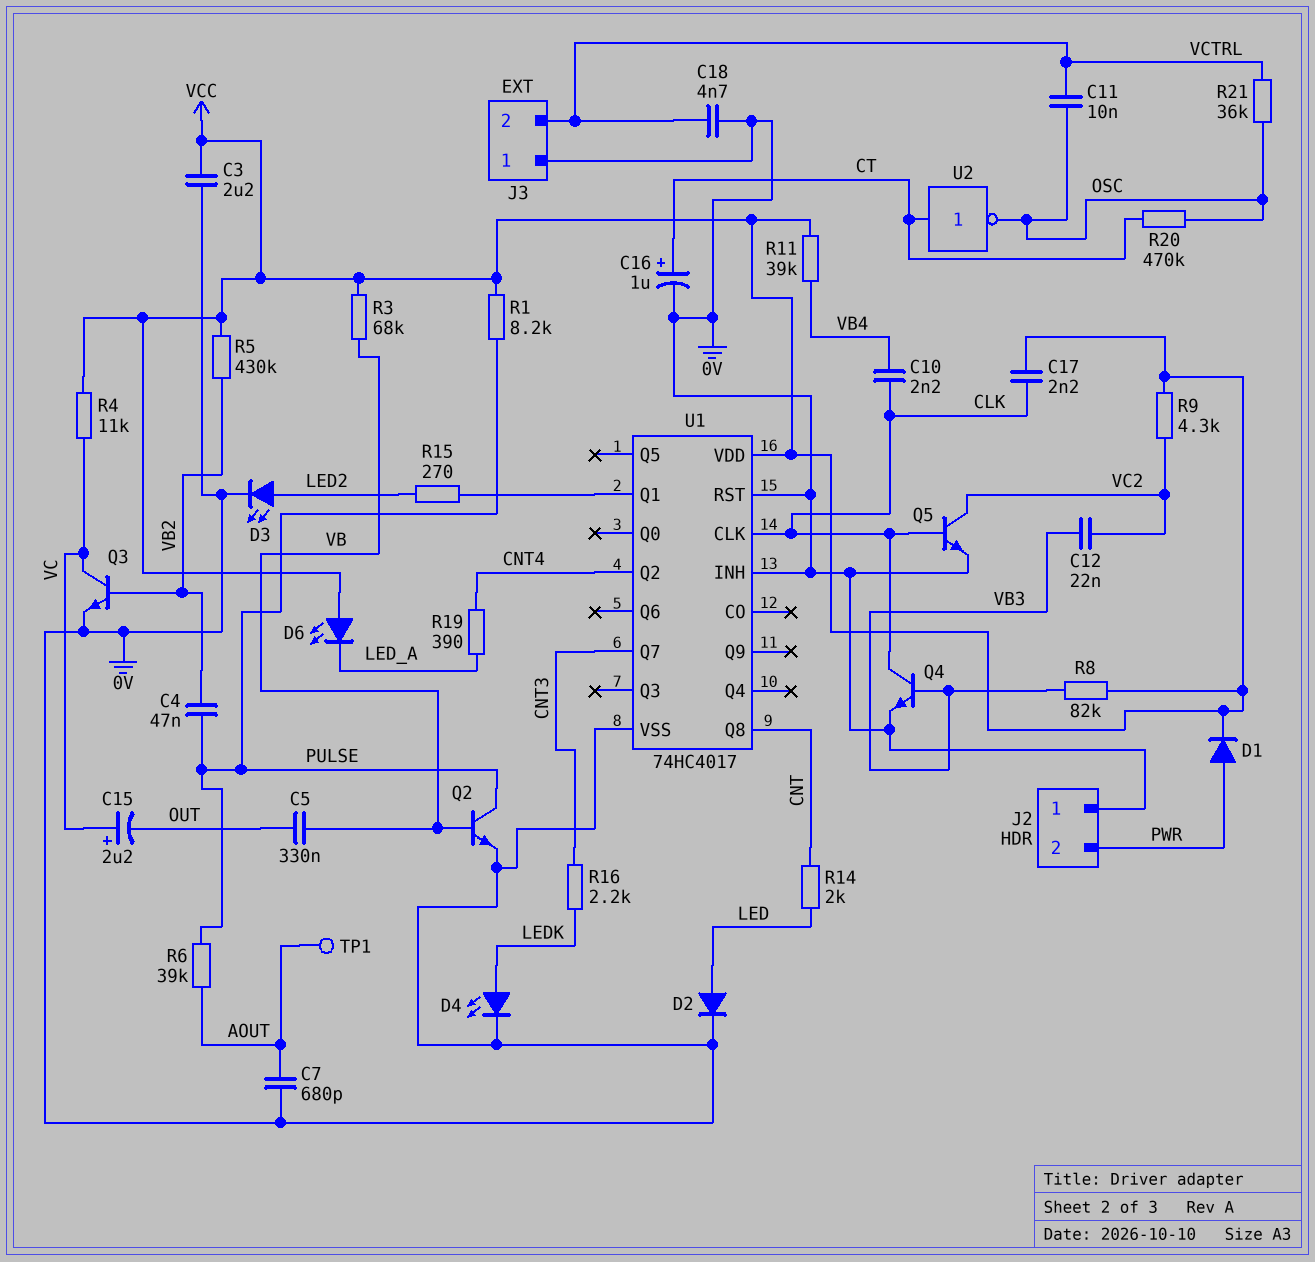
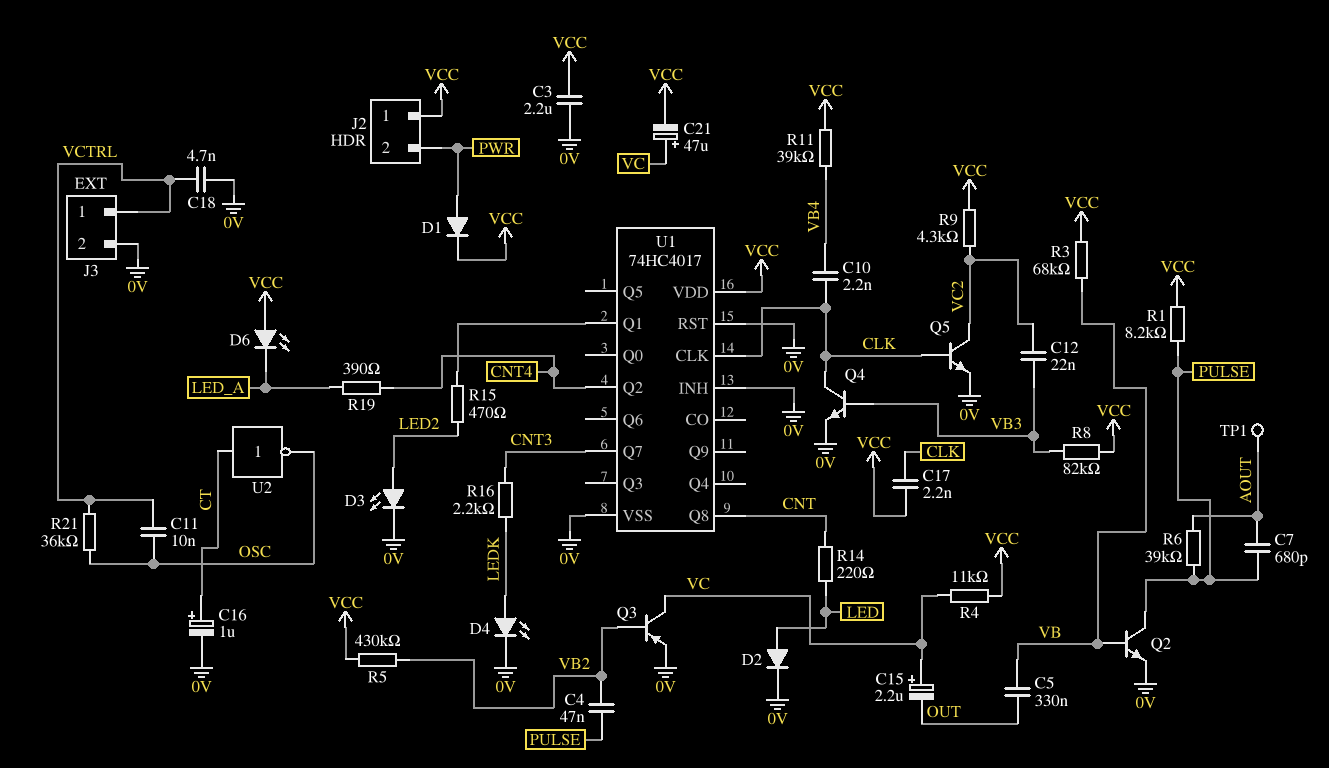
C7: 680pF (0V, AOUT) -> 680pF (AOUT, PULSE)
C21: none -> 47uF (plus VC, minus VCC)
J2 pin 1: 0V -> VCC
J3 pin 1: 0V -> VCTRL
J3 pin 2: VCTRL -> 0V
Q3: NPN (B VB2, C VC, E 0V) -> PNP (B VB2, C VC, E 0V)
R14: 2k (CNT, LED) -> 220 (CNT, LED)
R15: 270 (LED2, U1/Q1) -> 470 (LED2, U1/Q1)
R20: 470k (CT, OSC) -> none

